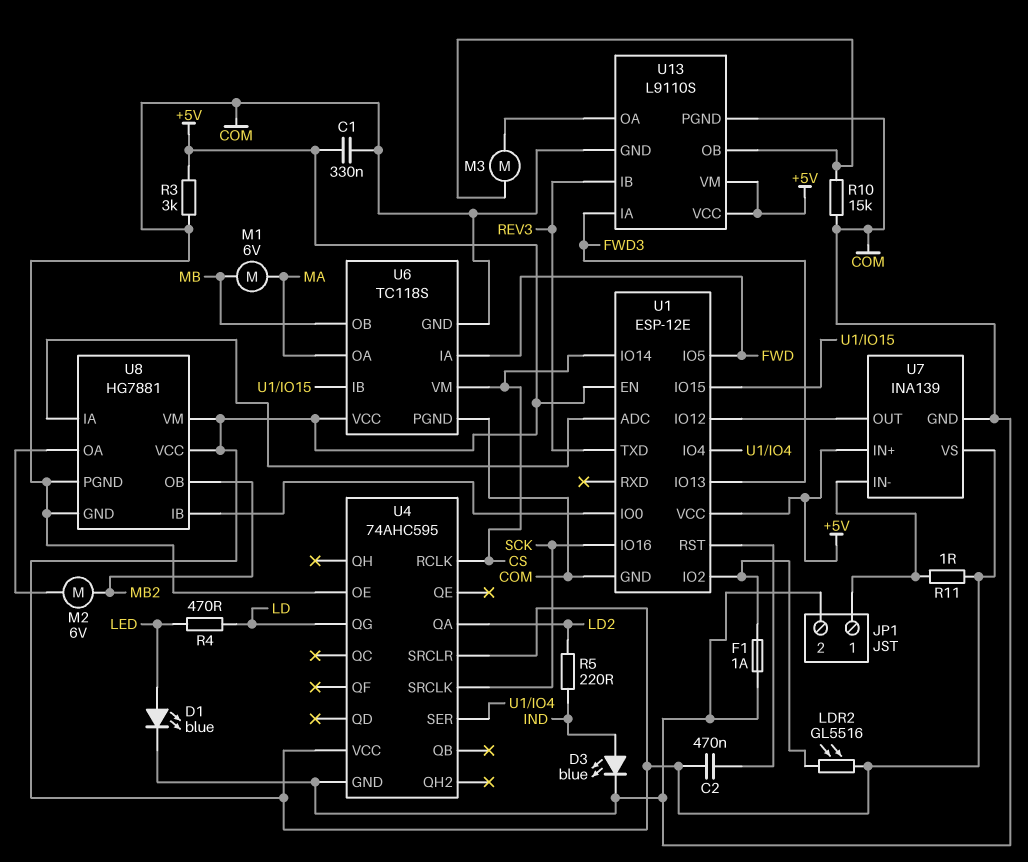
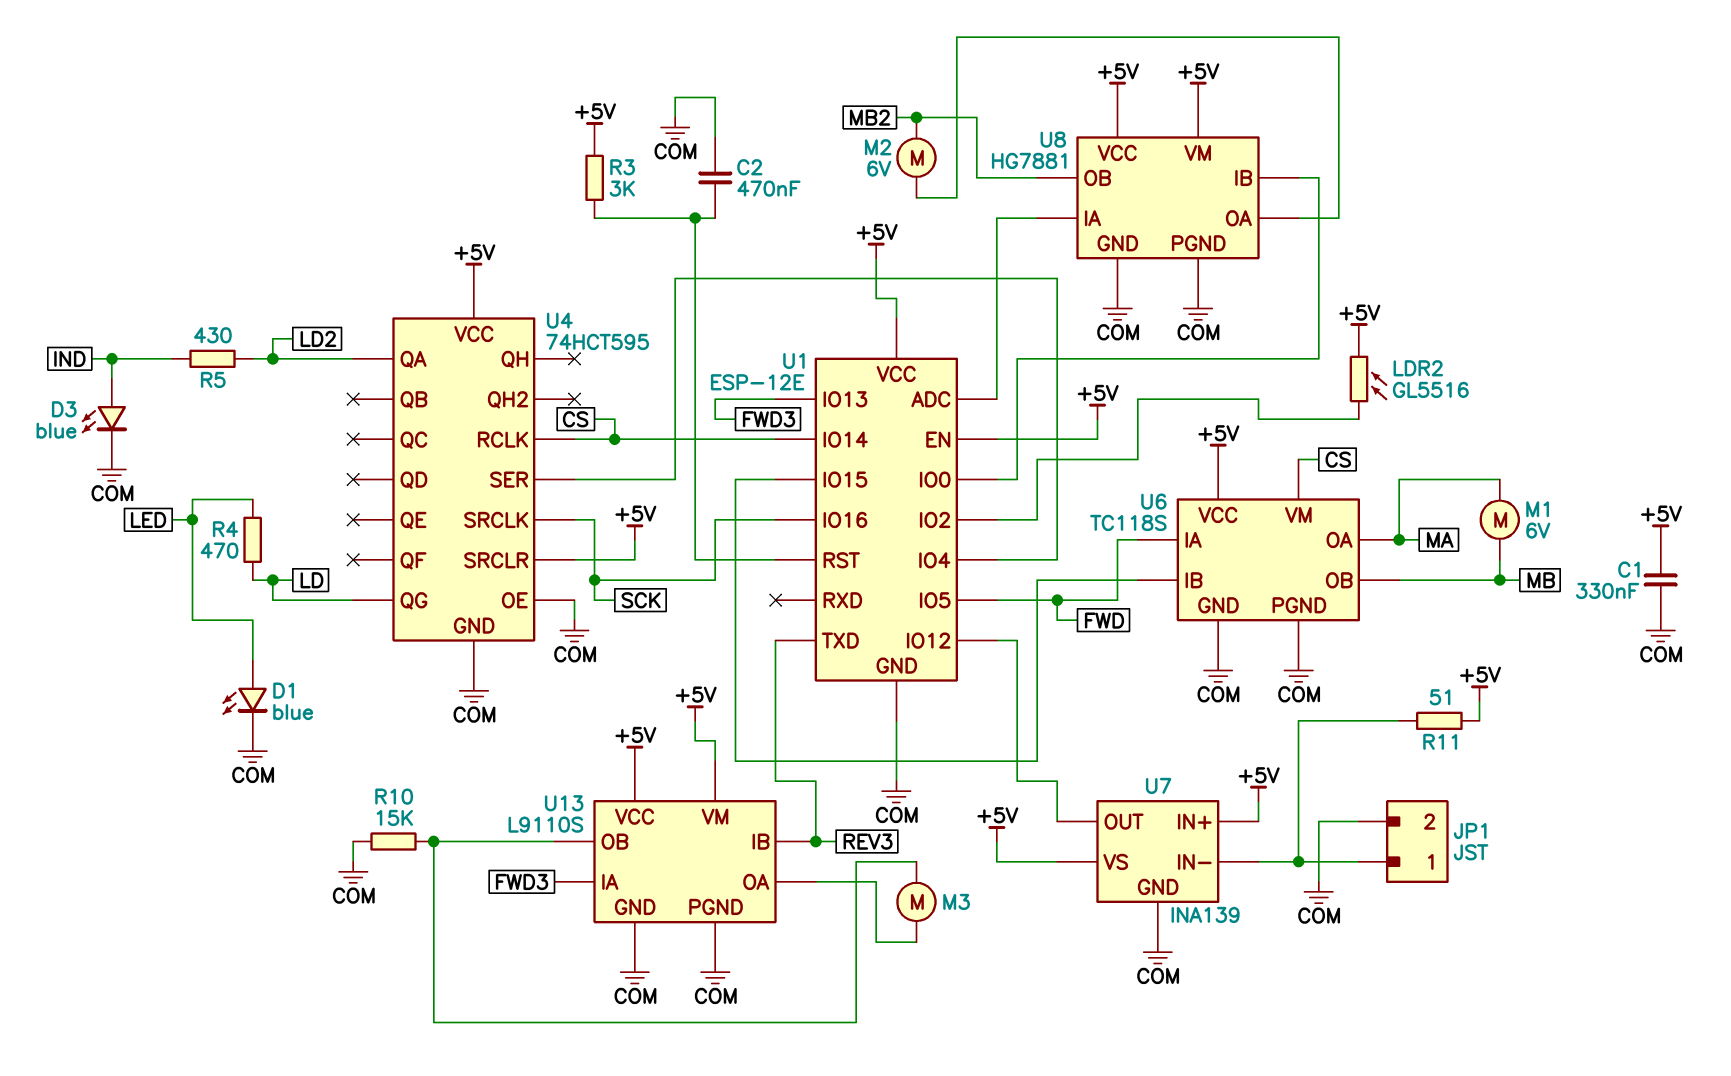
C2: 470nF (+5V, U1/RST) -> 470nF (COM, U1/RST)
F1: 1A (COM, U1/IO2) -> none
R3: 3k (+5V, COM) -> 3k (+5V, U1/RST)
R5: 220 (IND, LD2) -> 430 (IND, LD2)
R11: 1 (+5V, JP1/1) -> 51 (+5V, JP1/1)
U4: 74AHC595 -> 74HCT595

